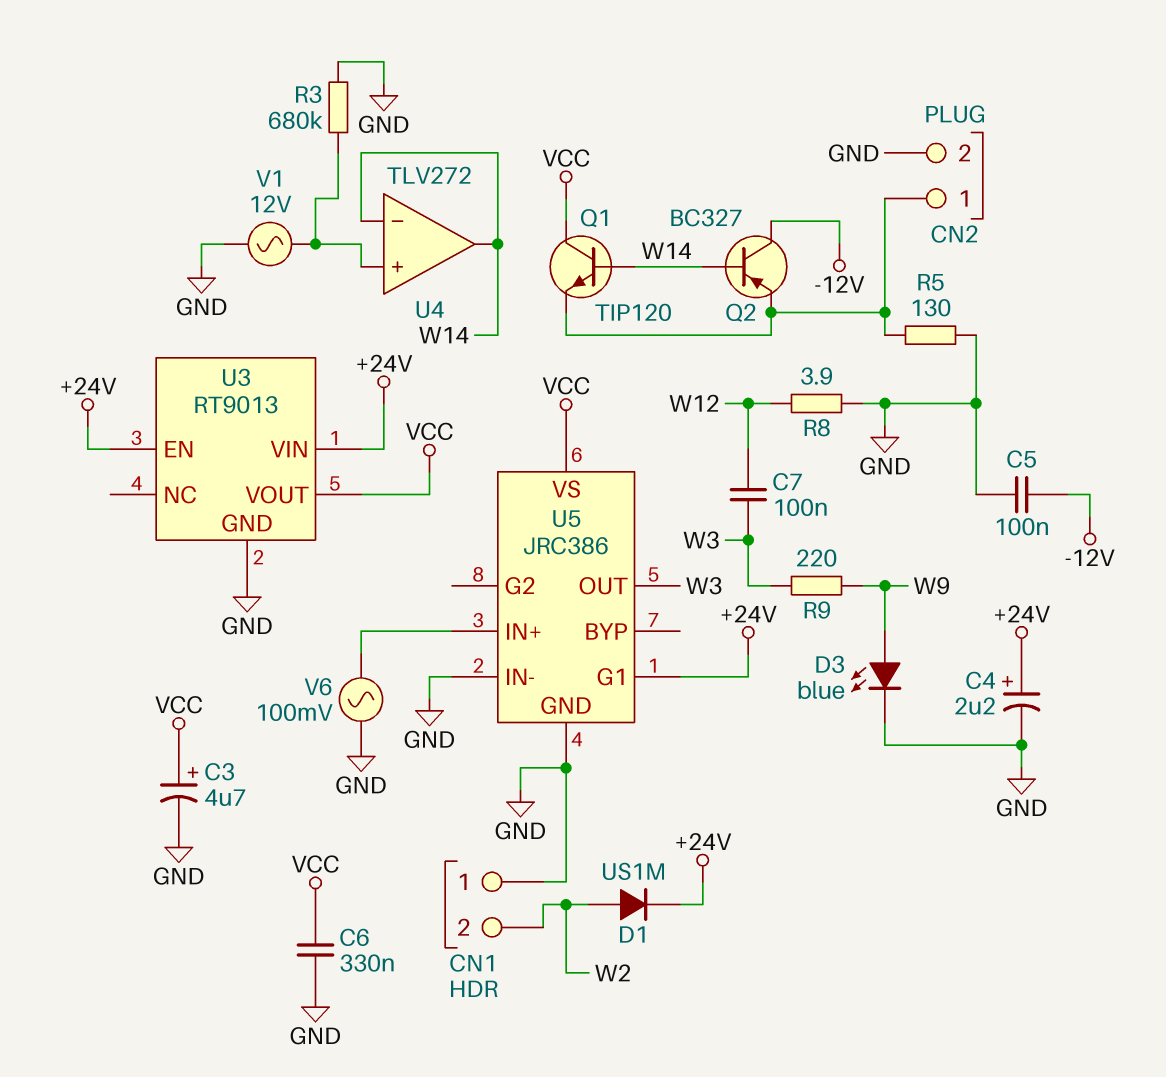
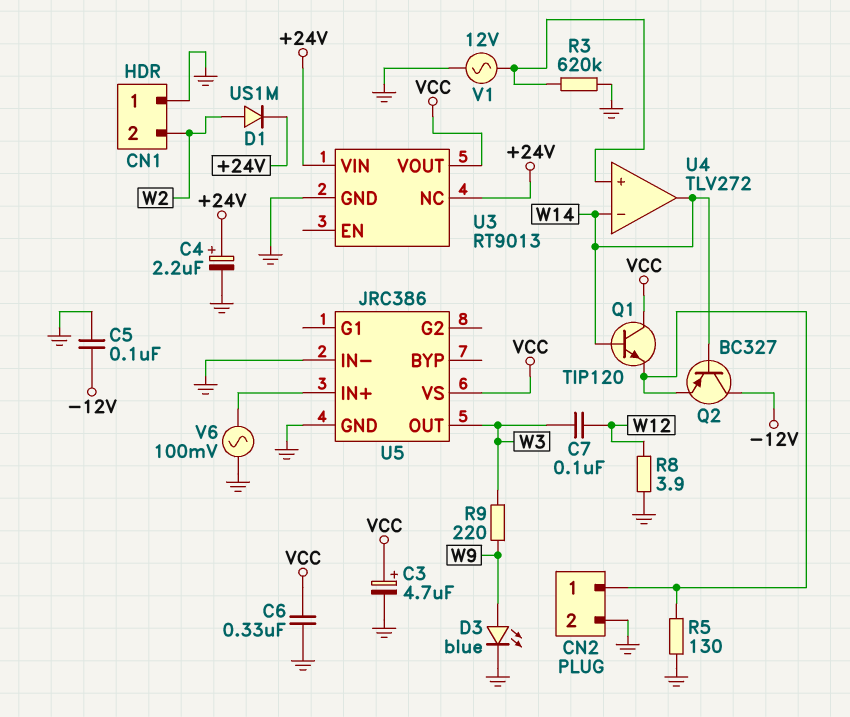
R3: 680k (GND, U4/in+) -> 620k (GND, U4/in+)
U3 pin EN: +24V -> none
U3 pin NC: none -> +24V
U5 pin G1: +24V -> none

